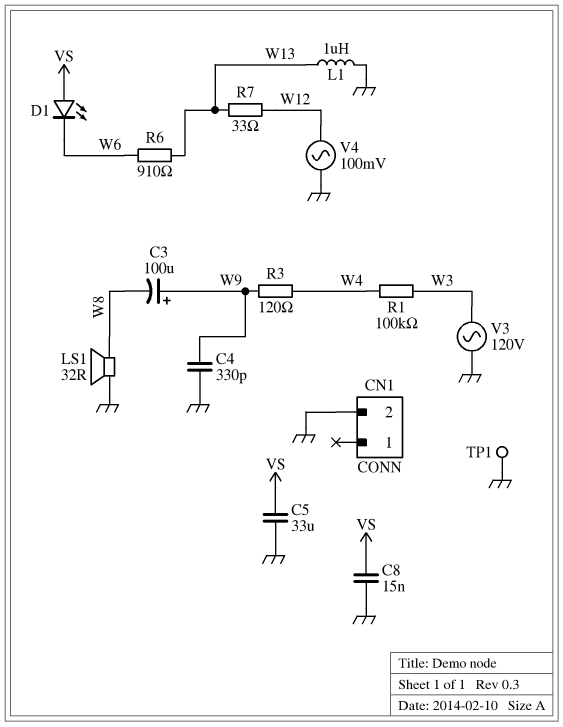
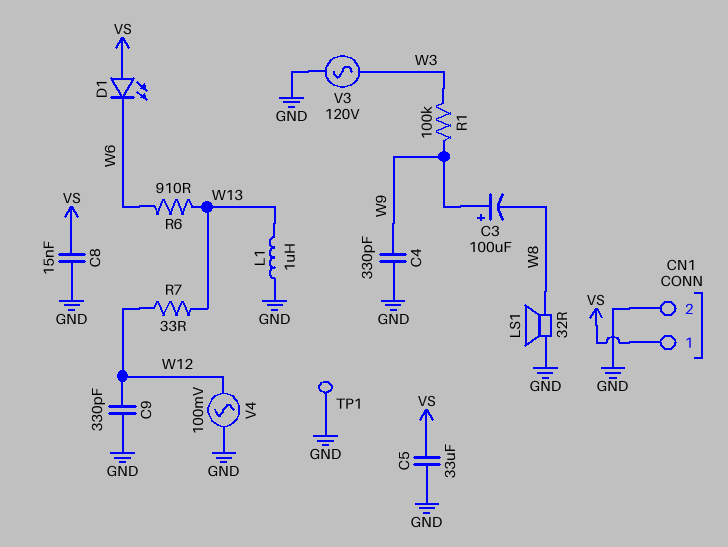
C9: none -> 330pF (GND, W12)
CN1 pin 1: none -> VS
R1: 100k (W3, W4) -> 100k (W3, W9)
R3: 120 (W4, W9) -> none

